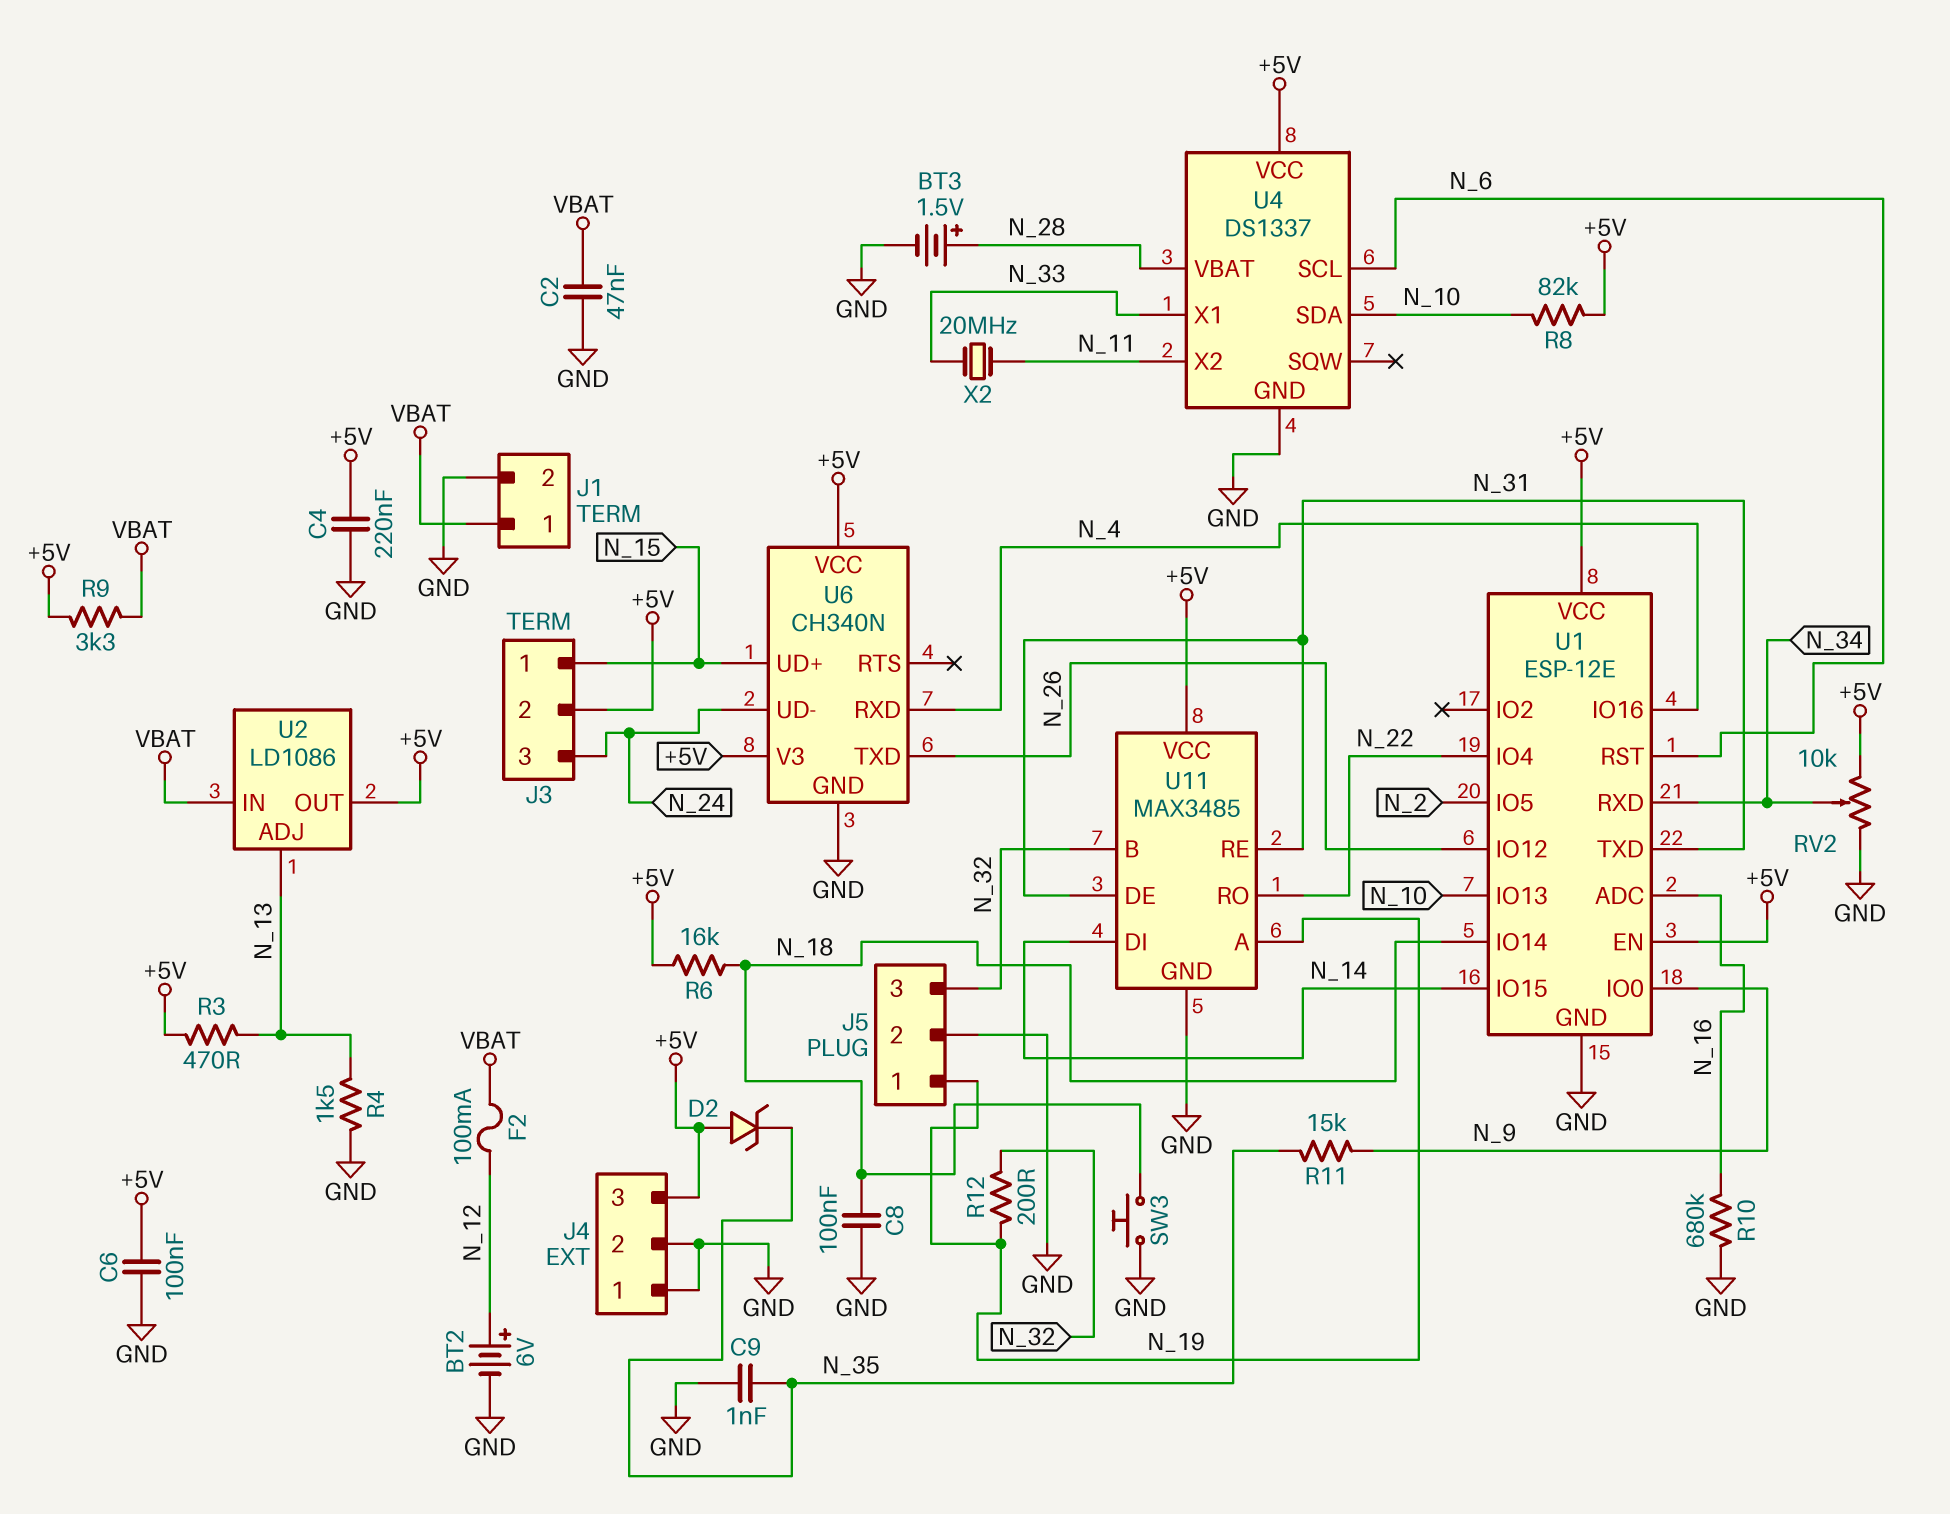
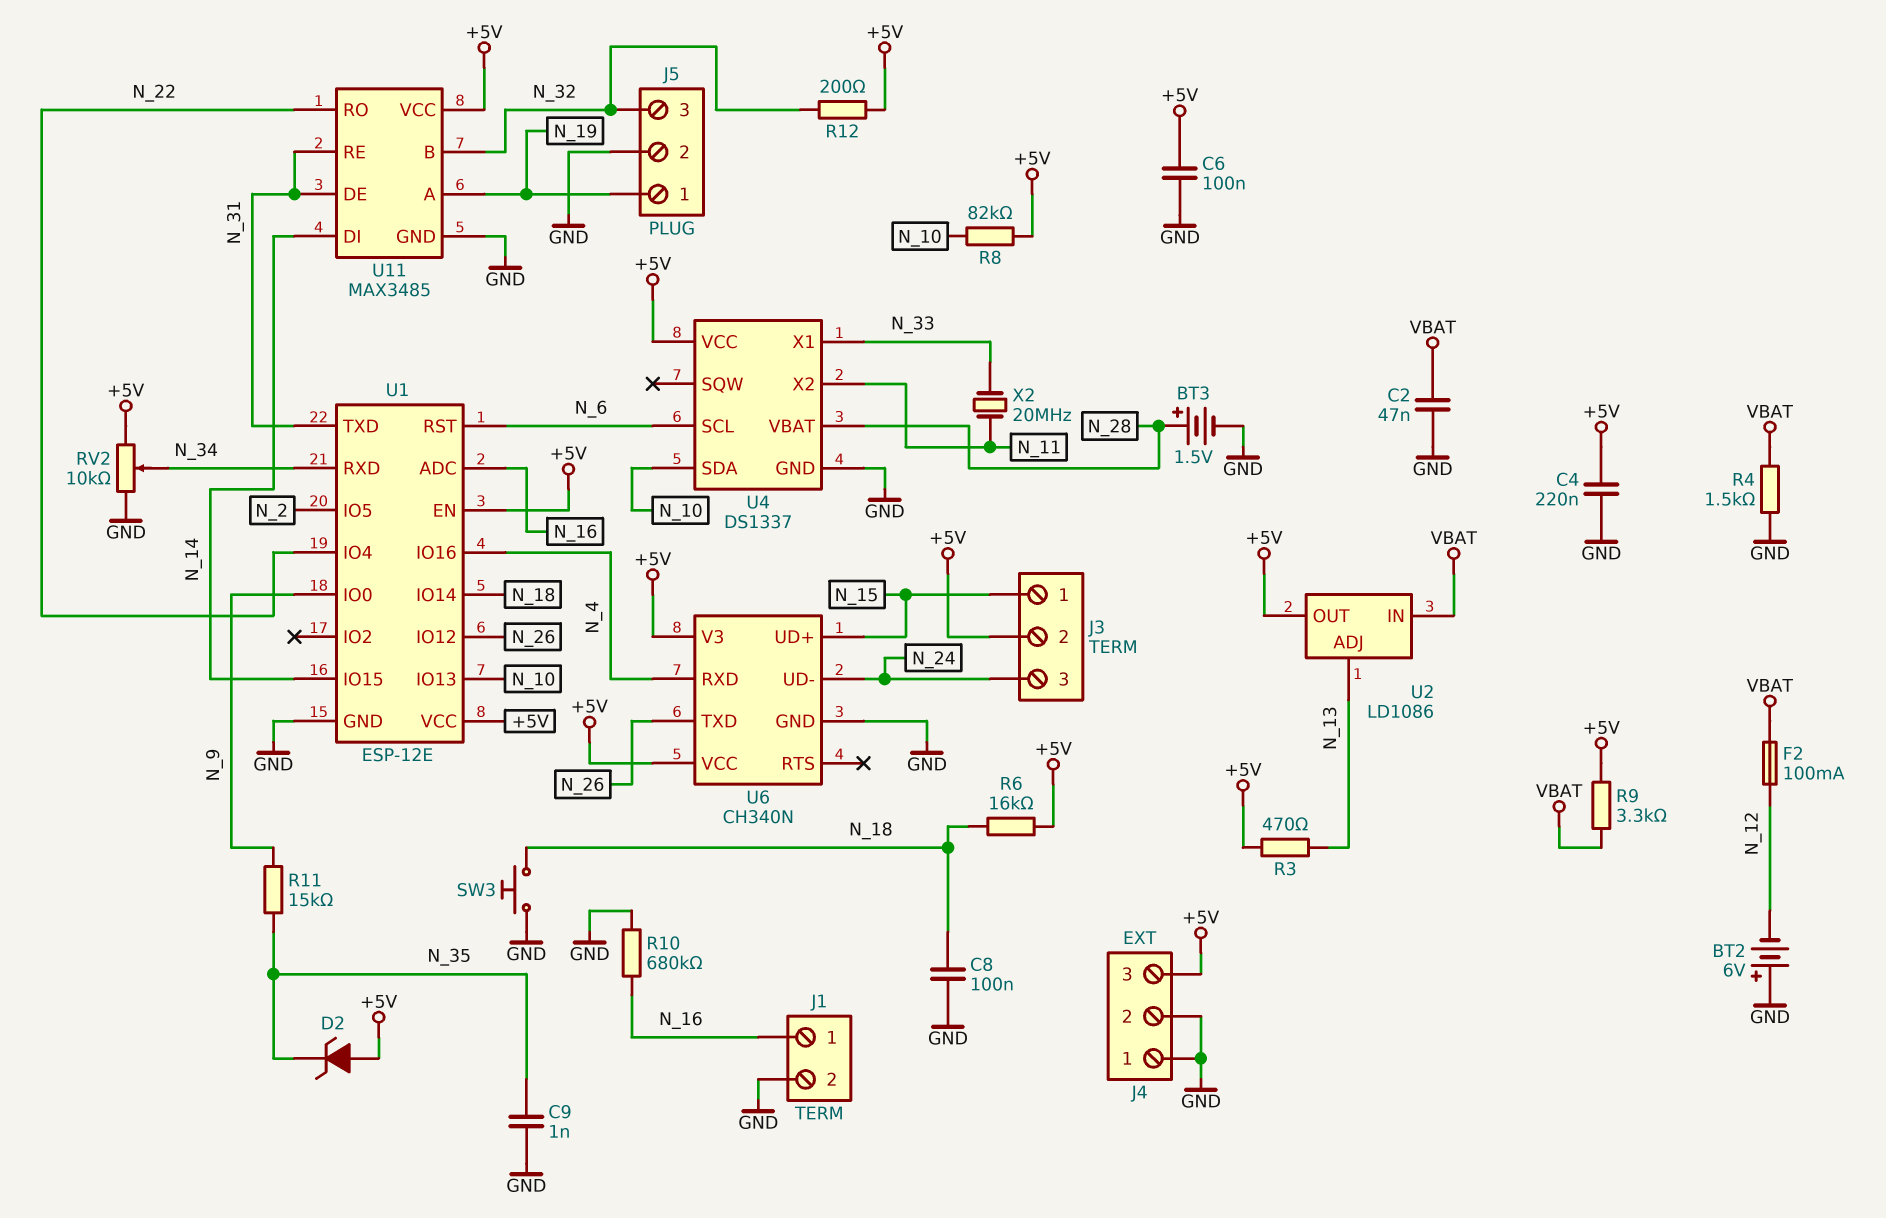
BT2: 6V (plus N_12, minus GND) -> 6V (plus GND, minus N_12)
J1 pin 1: VBAT -> N_16
R4: 1.5k (GND, N_13) -> 1.5k (GND, VBAT)
R12: 200 (N_19, N_32) -> 200 (+5V, N_32)

